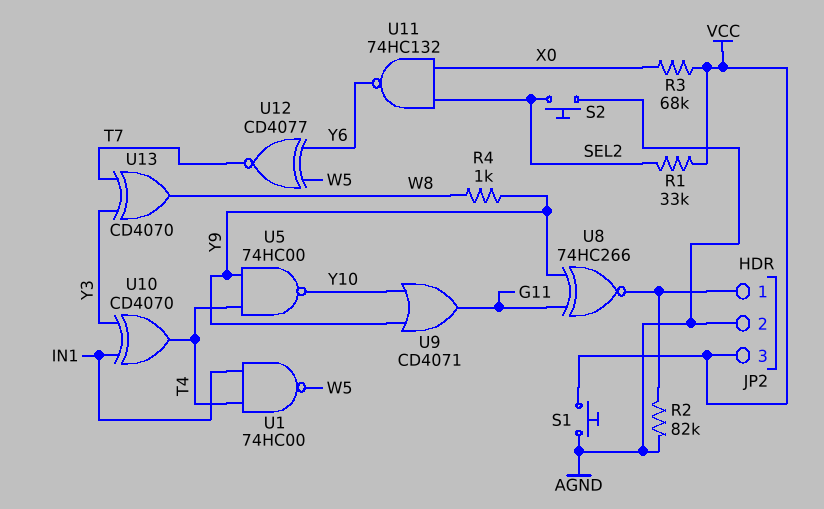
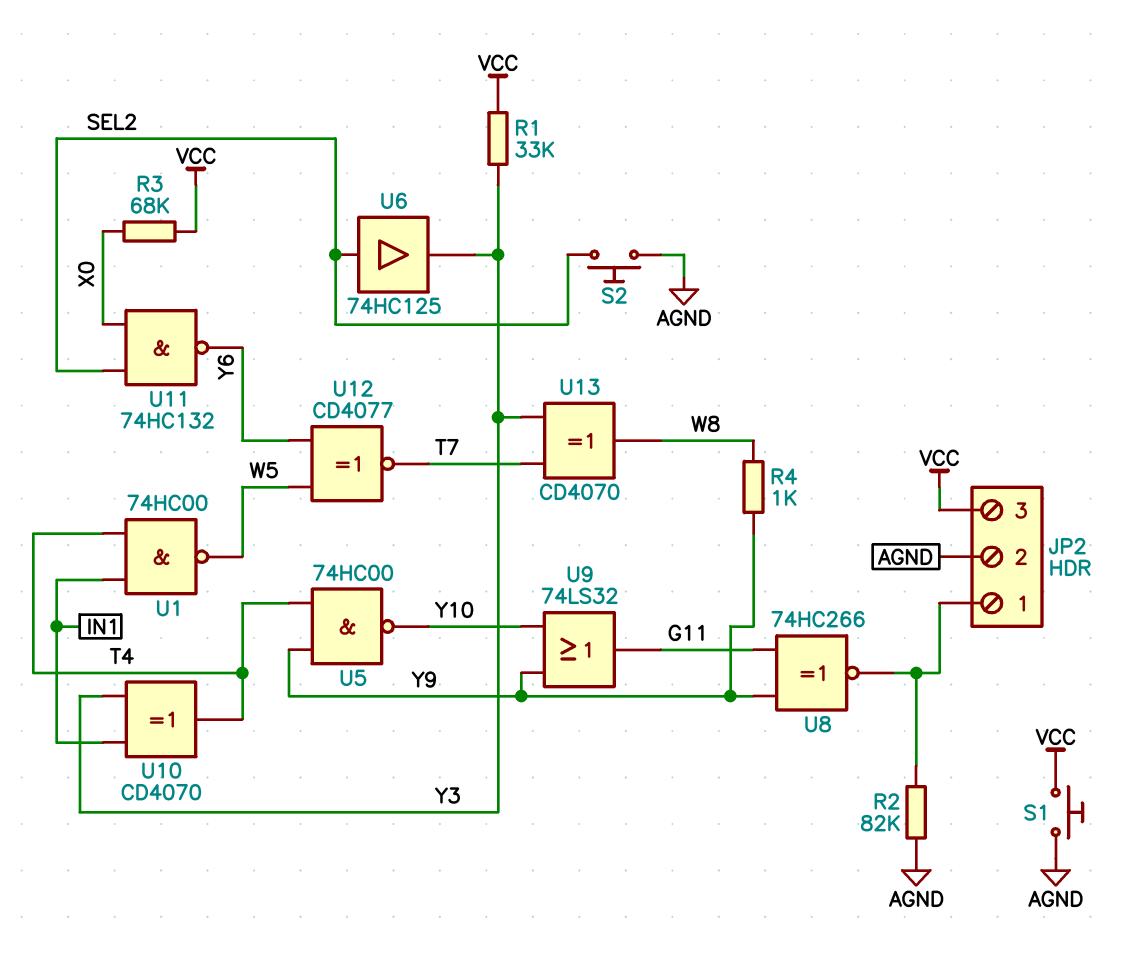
R1: 33k (SEL2, VCC) -> 33k (VCC, Y3)
U6: none -> buffer 74HC125 (in SEL2, out Y3)
U9: OR CD4071 (in Y9, in Y10, out G11) -> OR 74LS32 (in Y9, in Y10, out G11)

